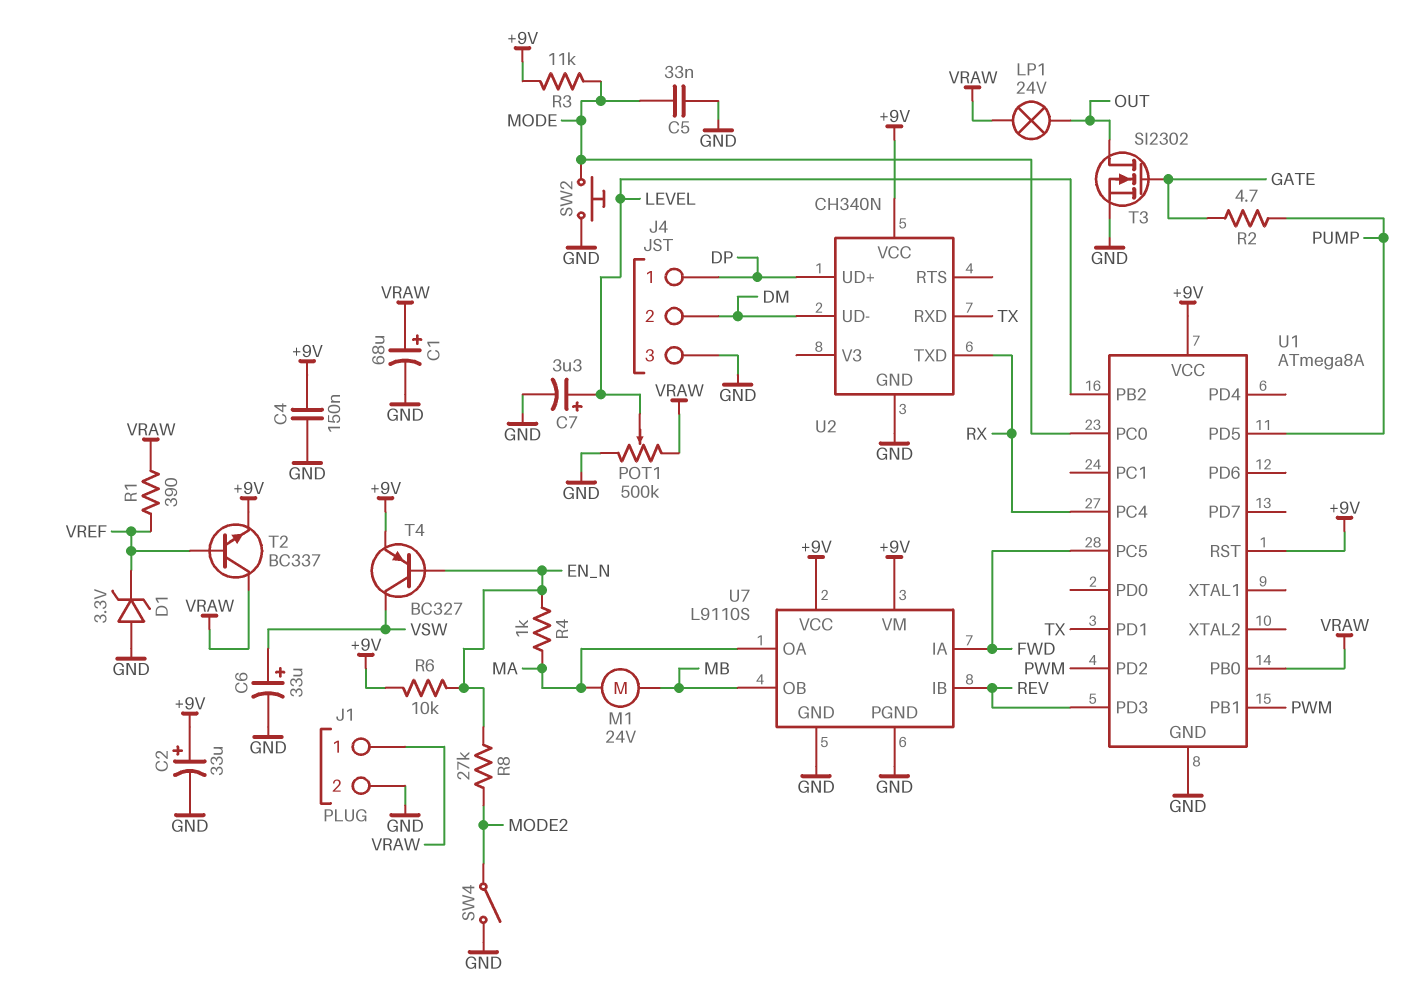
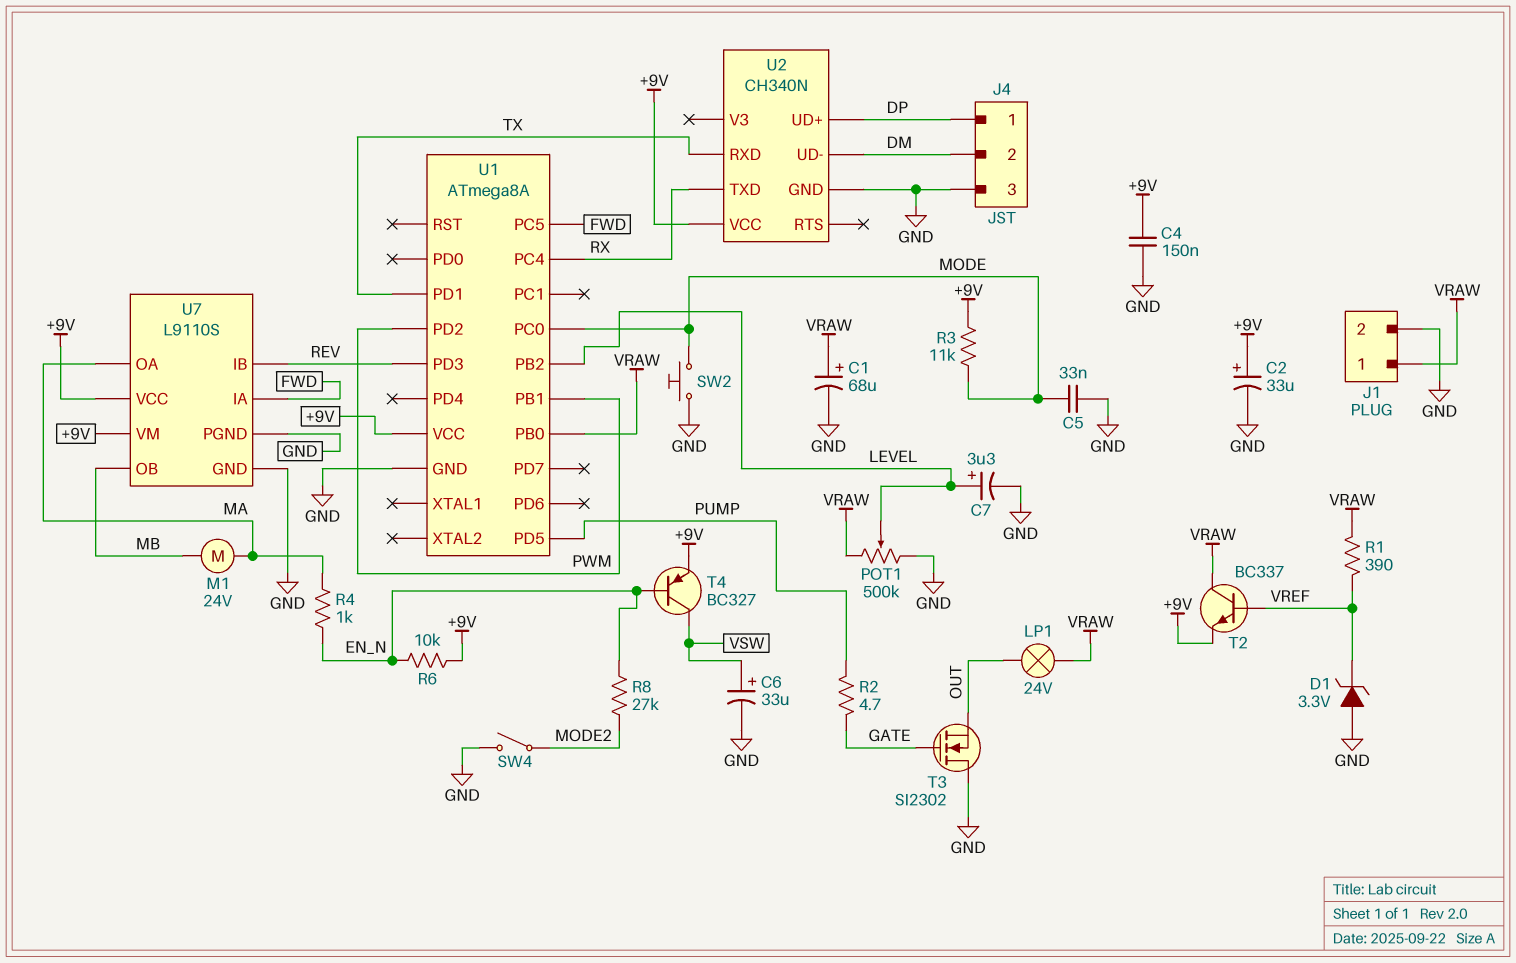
T3: NMOS SI2302 (G GATE, D OUT, S GND) -> NMOS SI2302 (G GATE, D GND, S OUT)
U1 pin RST: +9V -> none

